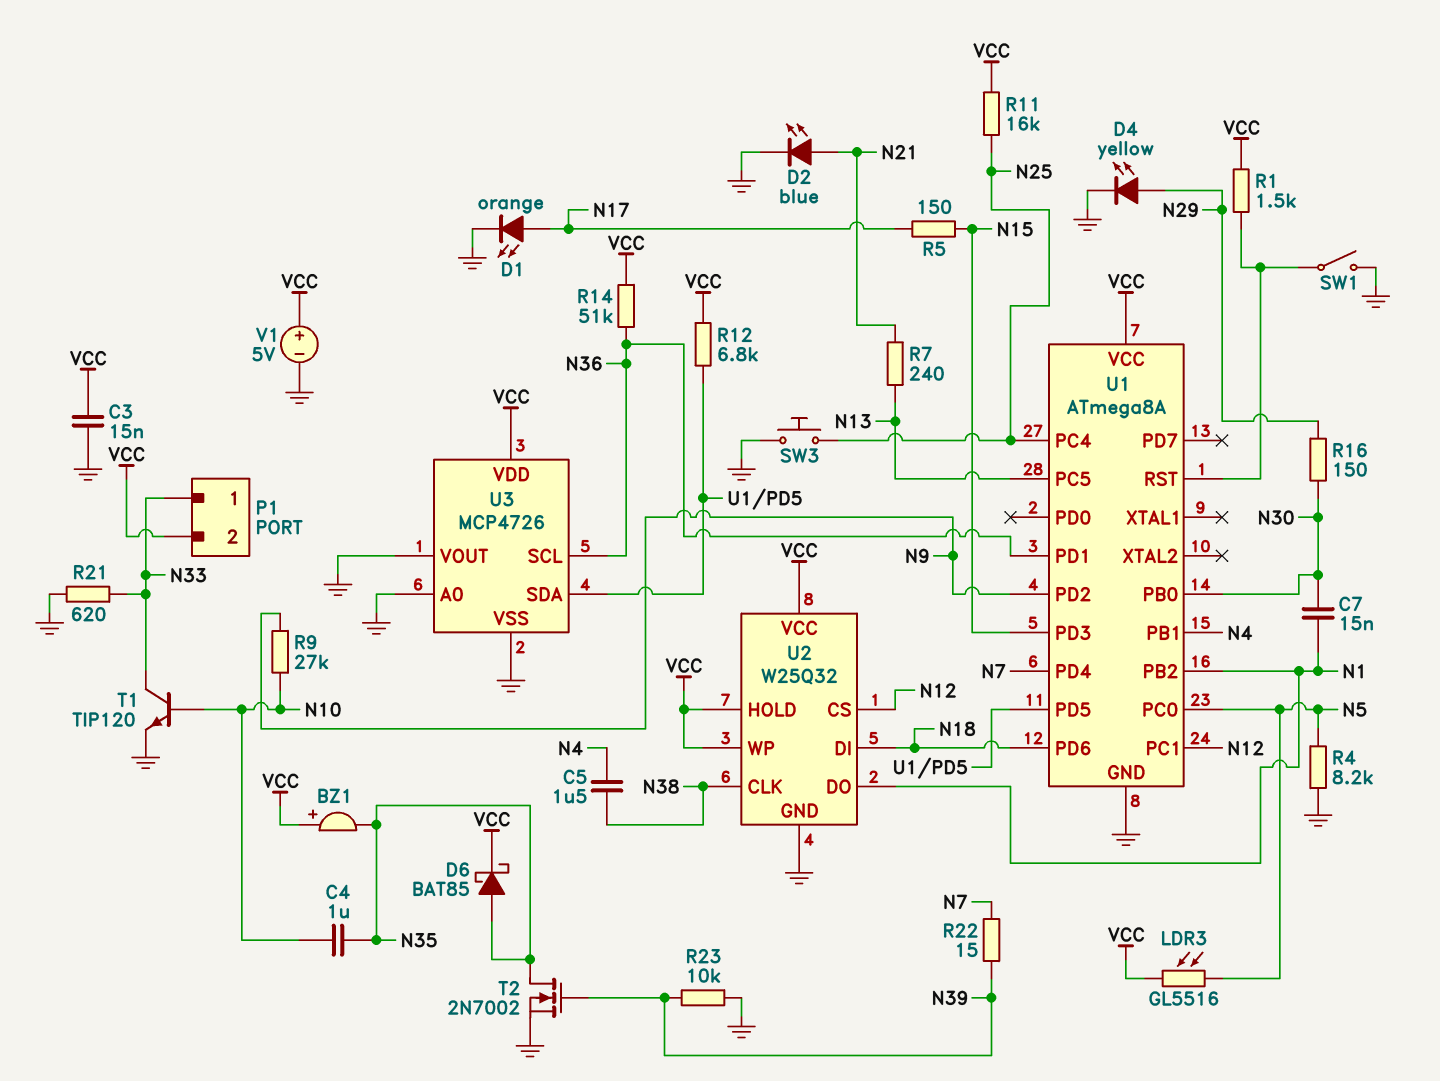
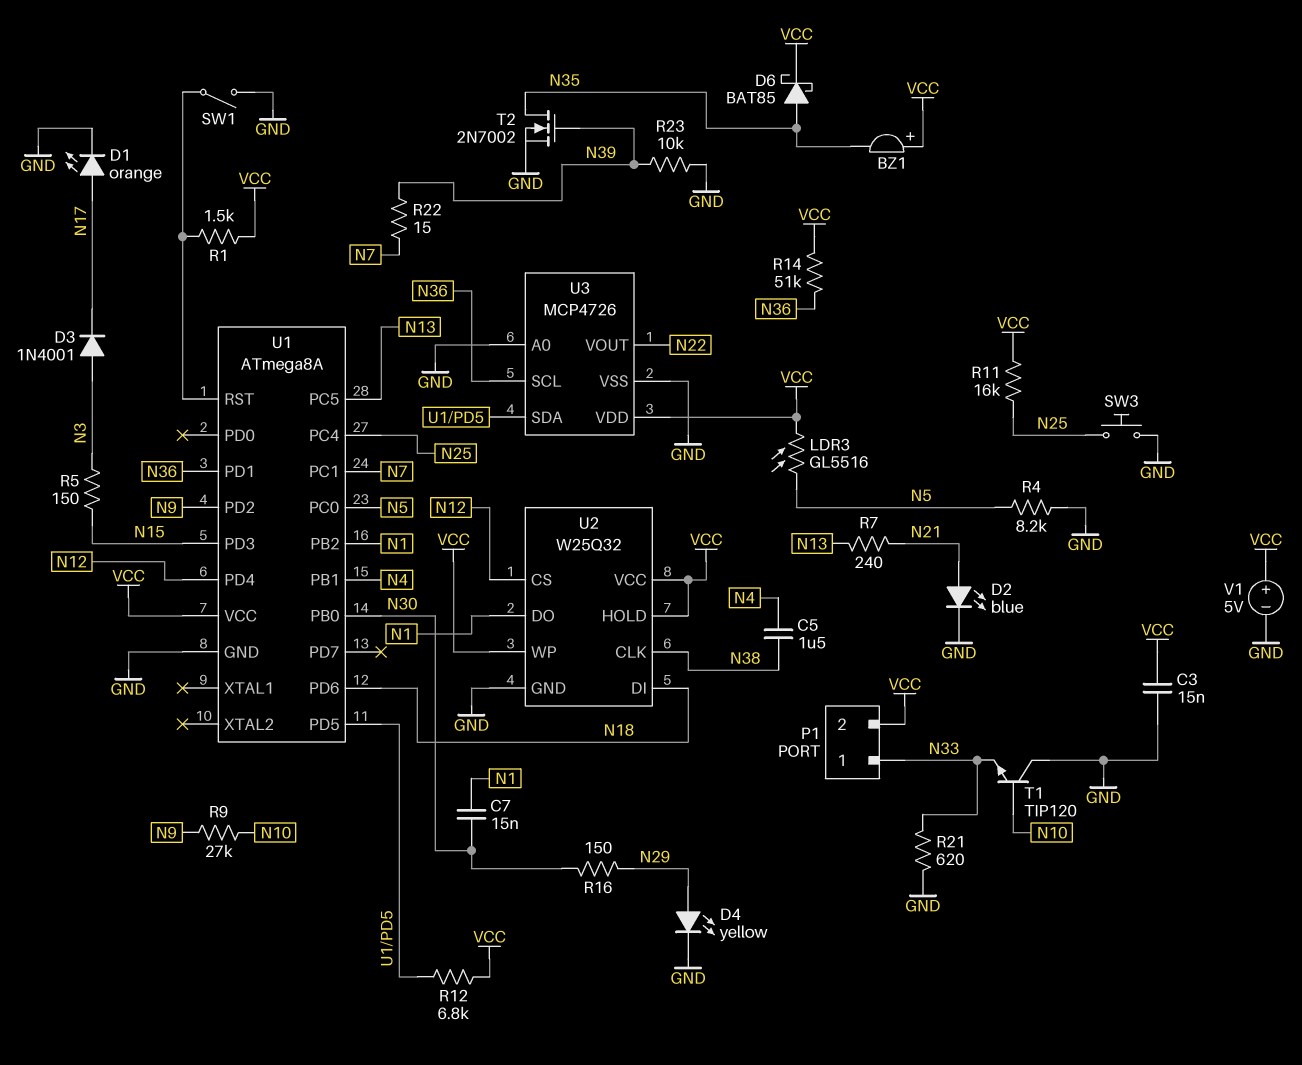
C4: 1uF (N10, N35) -> none
D3: none -> diode 1N4001 (A N3, K N17)
R5: 150 (N15, N17) -> 150 (N3, N15)
T1: NPN TIP120 (B N10, C N33, E GND) -> NPN TIP120 (B N10, C GND, E N33)
U1 pin PC1: N12 -> N7
U1 pin PD4: N7 -> N12
U3 pin VOUT: GND -> N22

